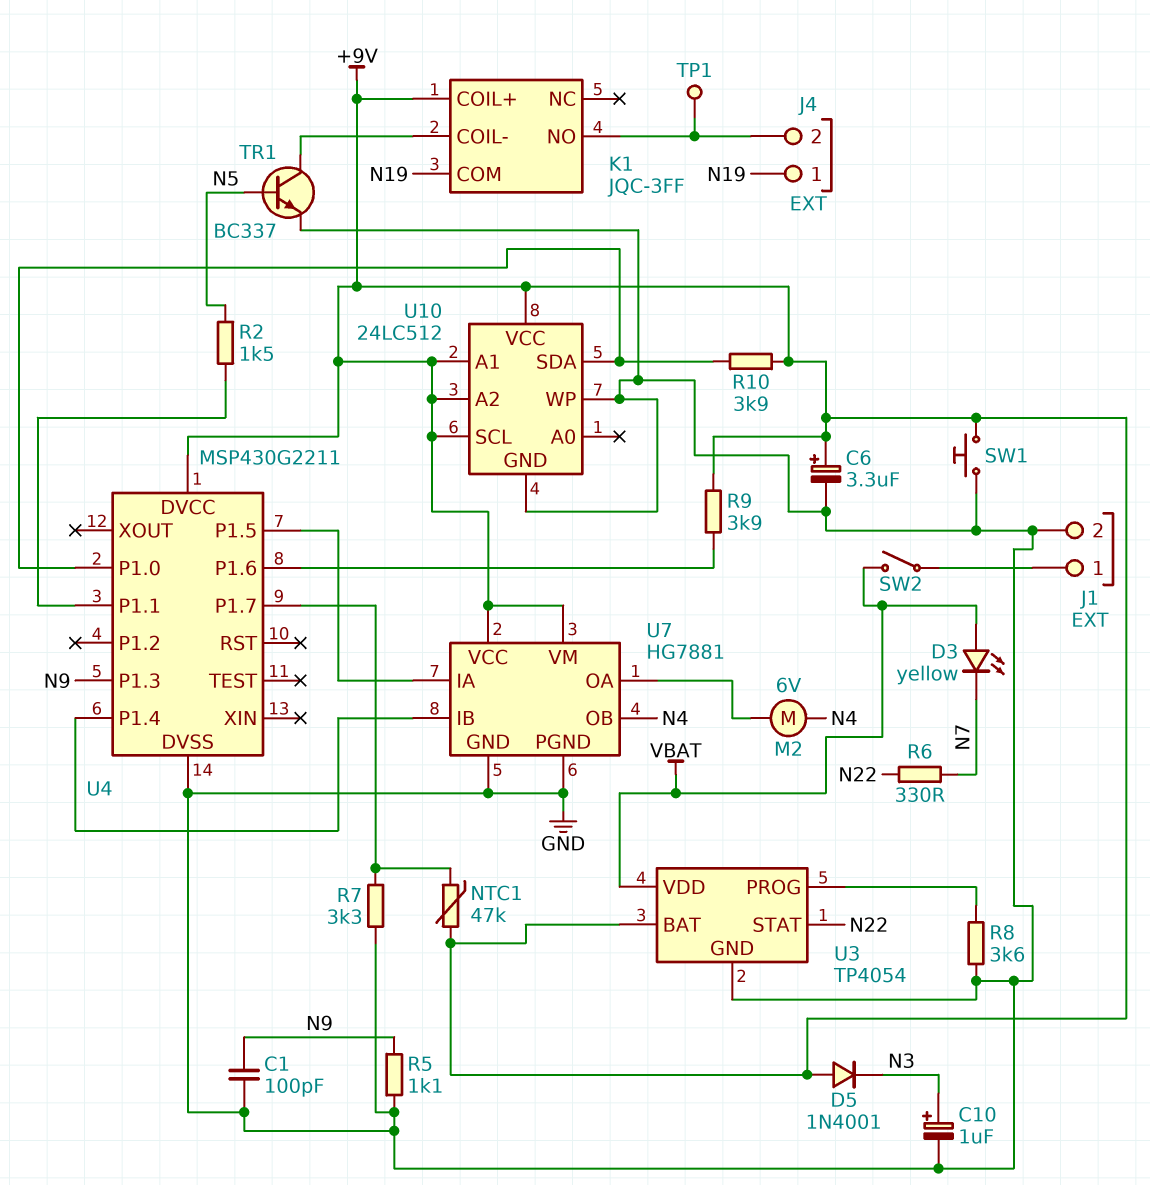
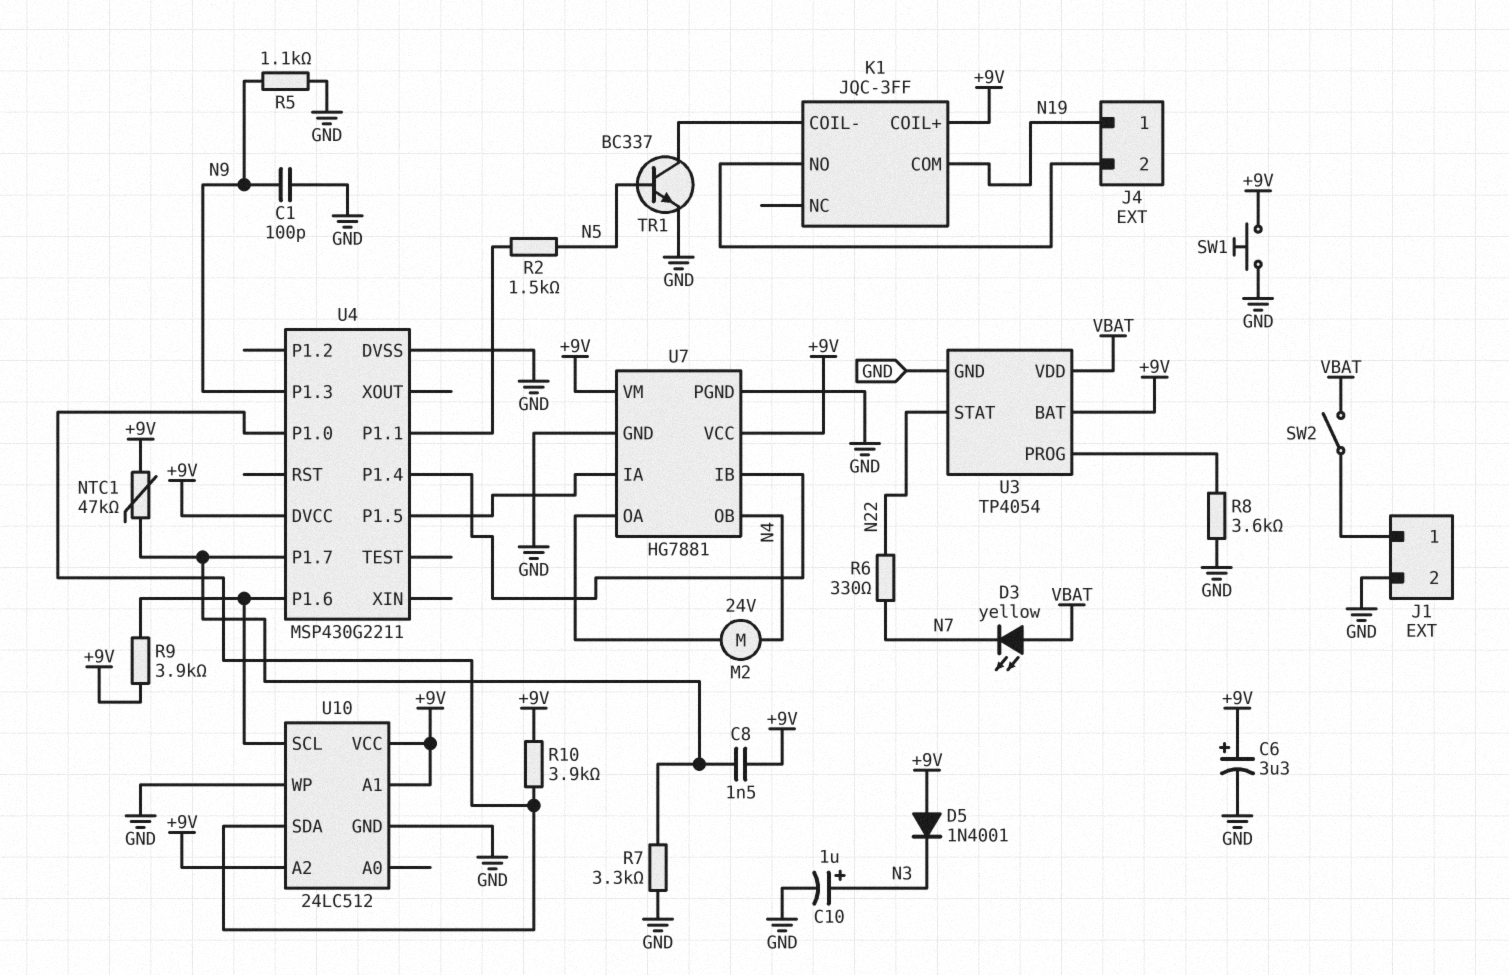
C8: none -> 1.5nF (+9V, U4/P1.7)
M2: motor 6V (N4, U7/OA) -> motor 24V (N4, U7/OA)
TP1: test point (J4/2) -> none
U10 pin SCL: +9V -> U4/P1.6

